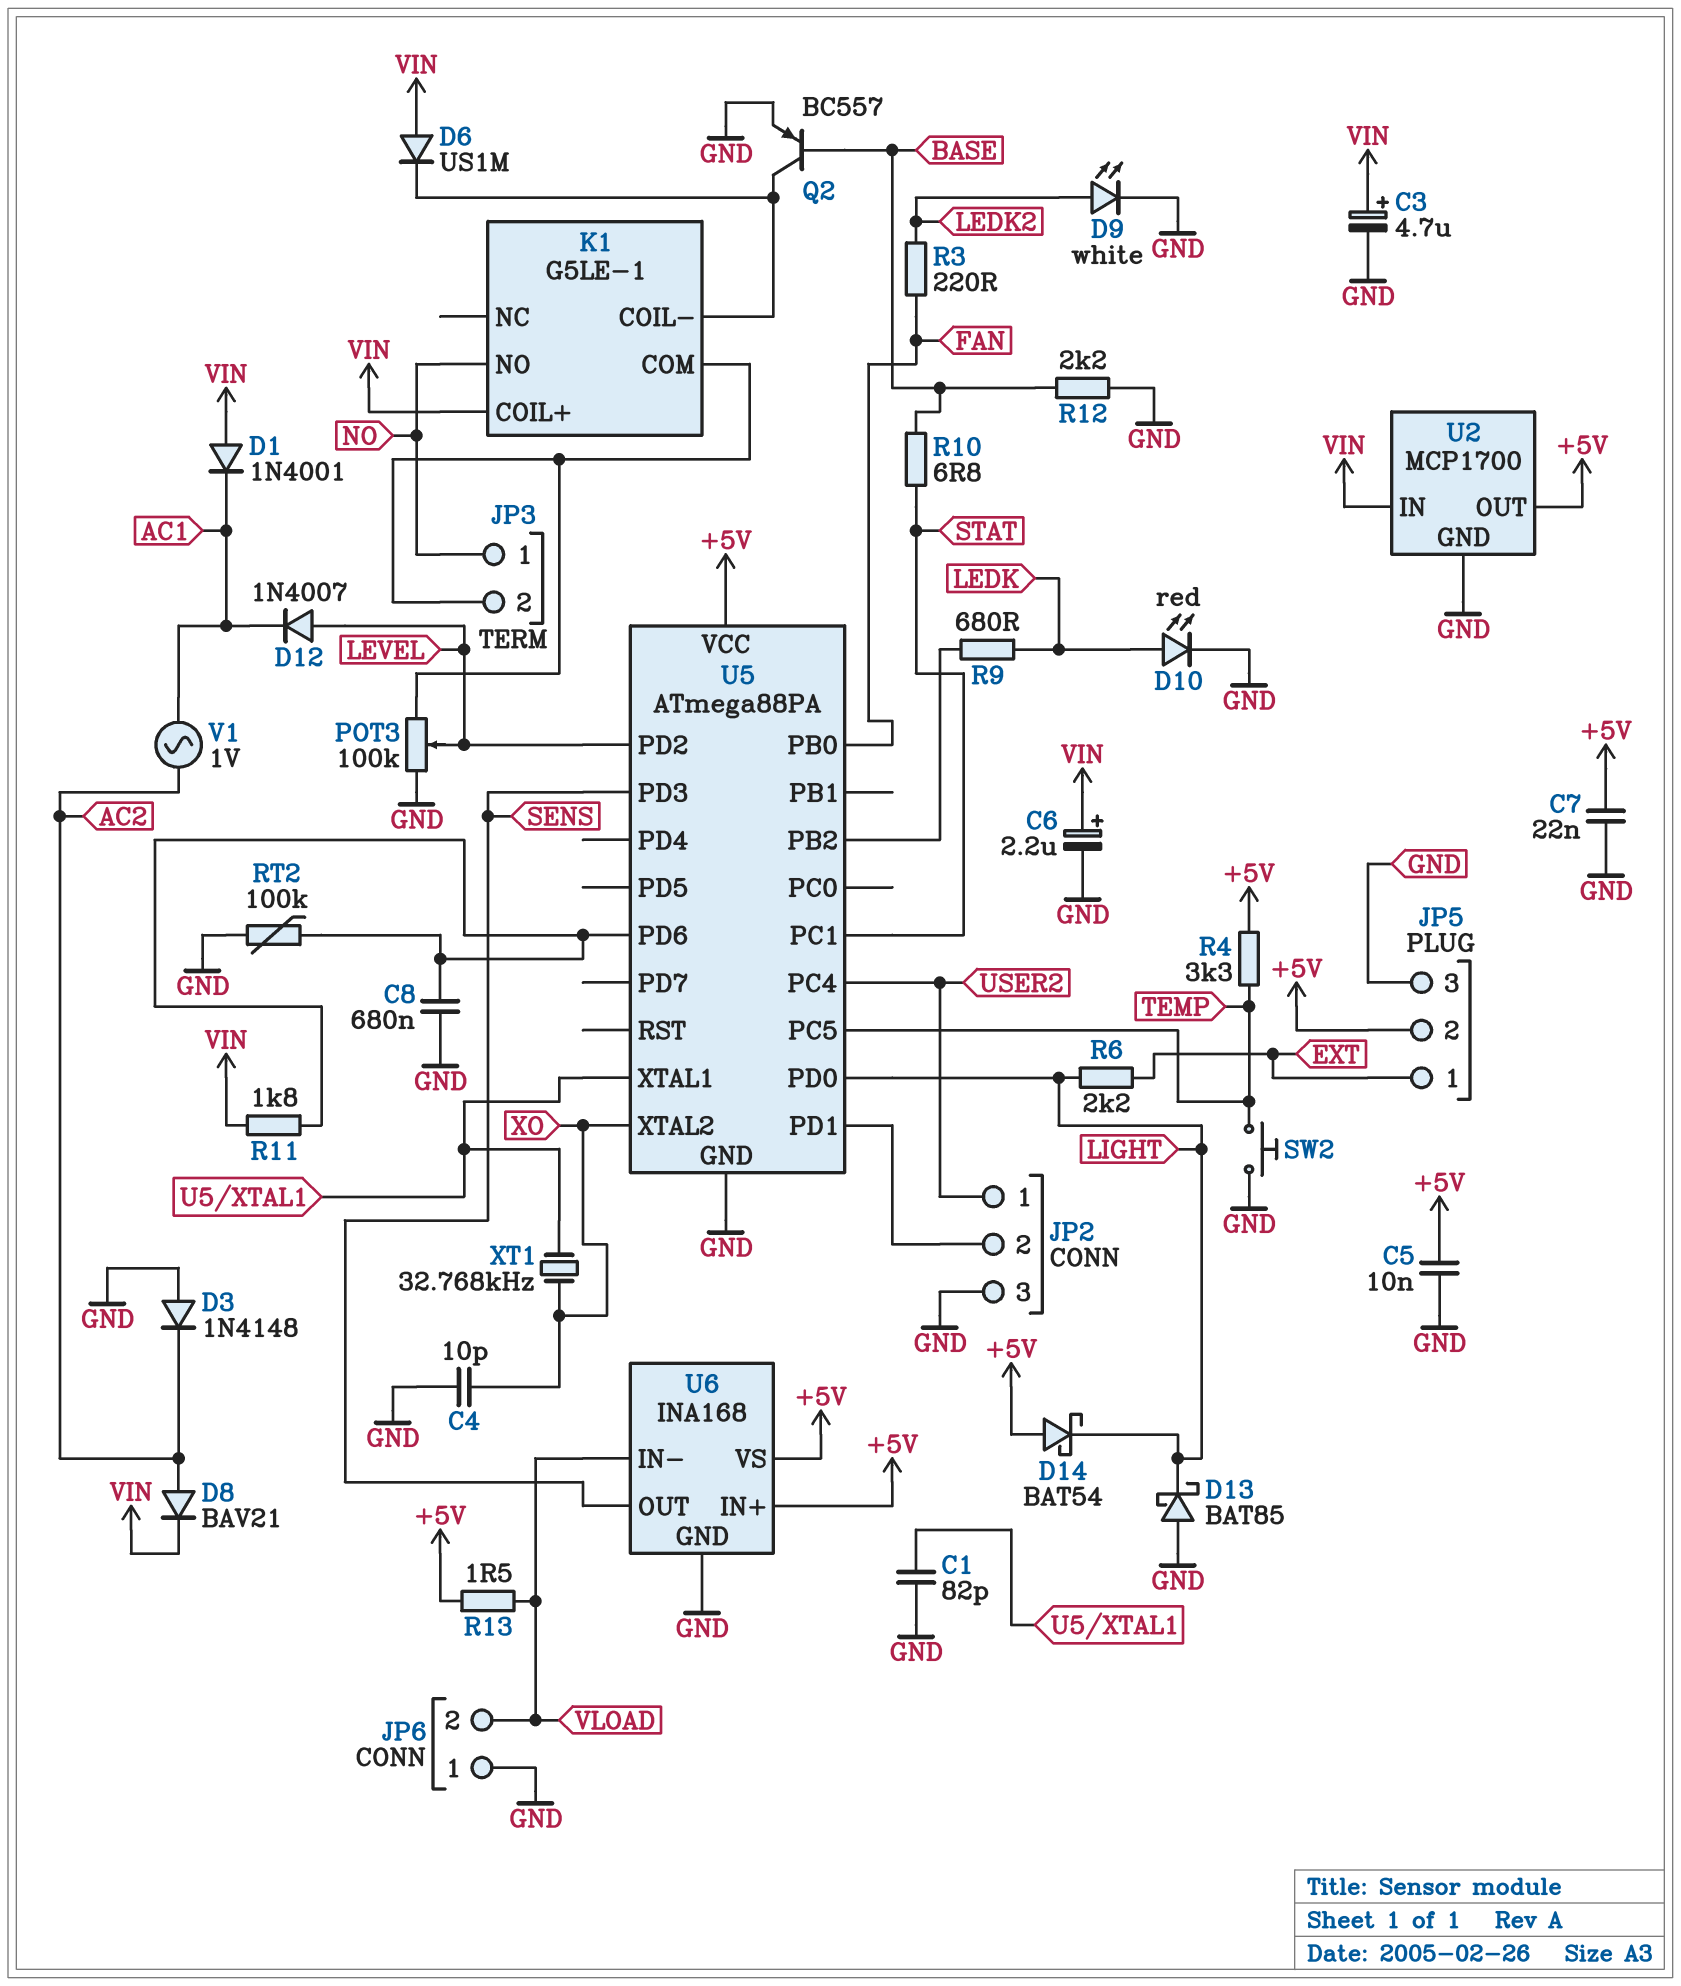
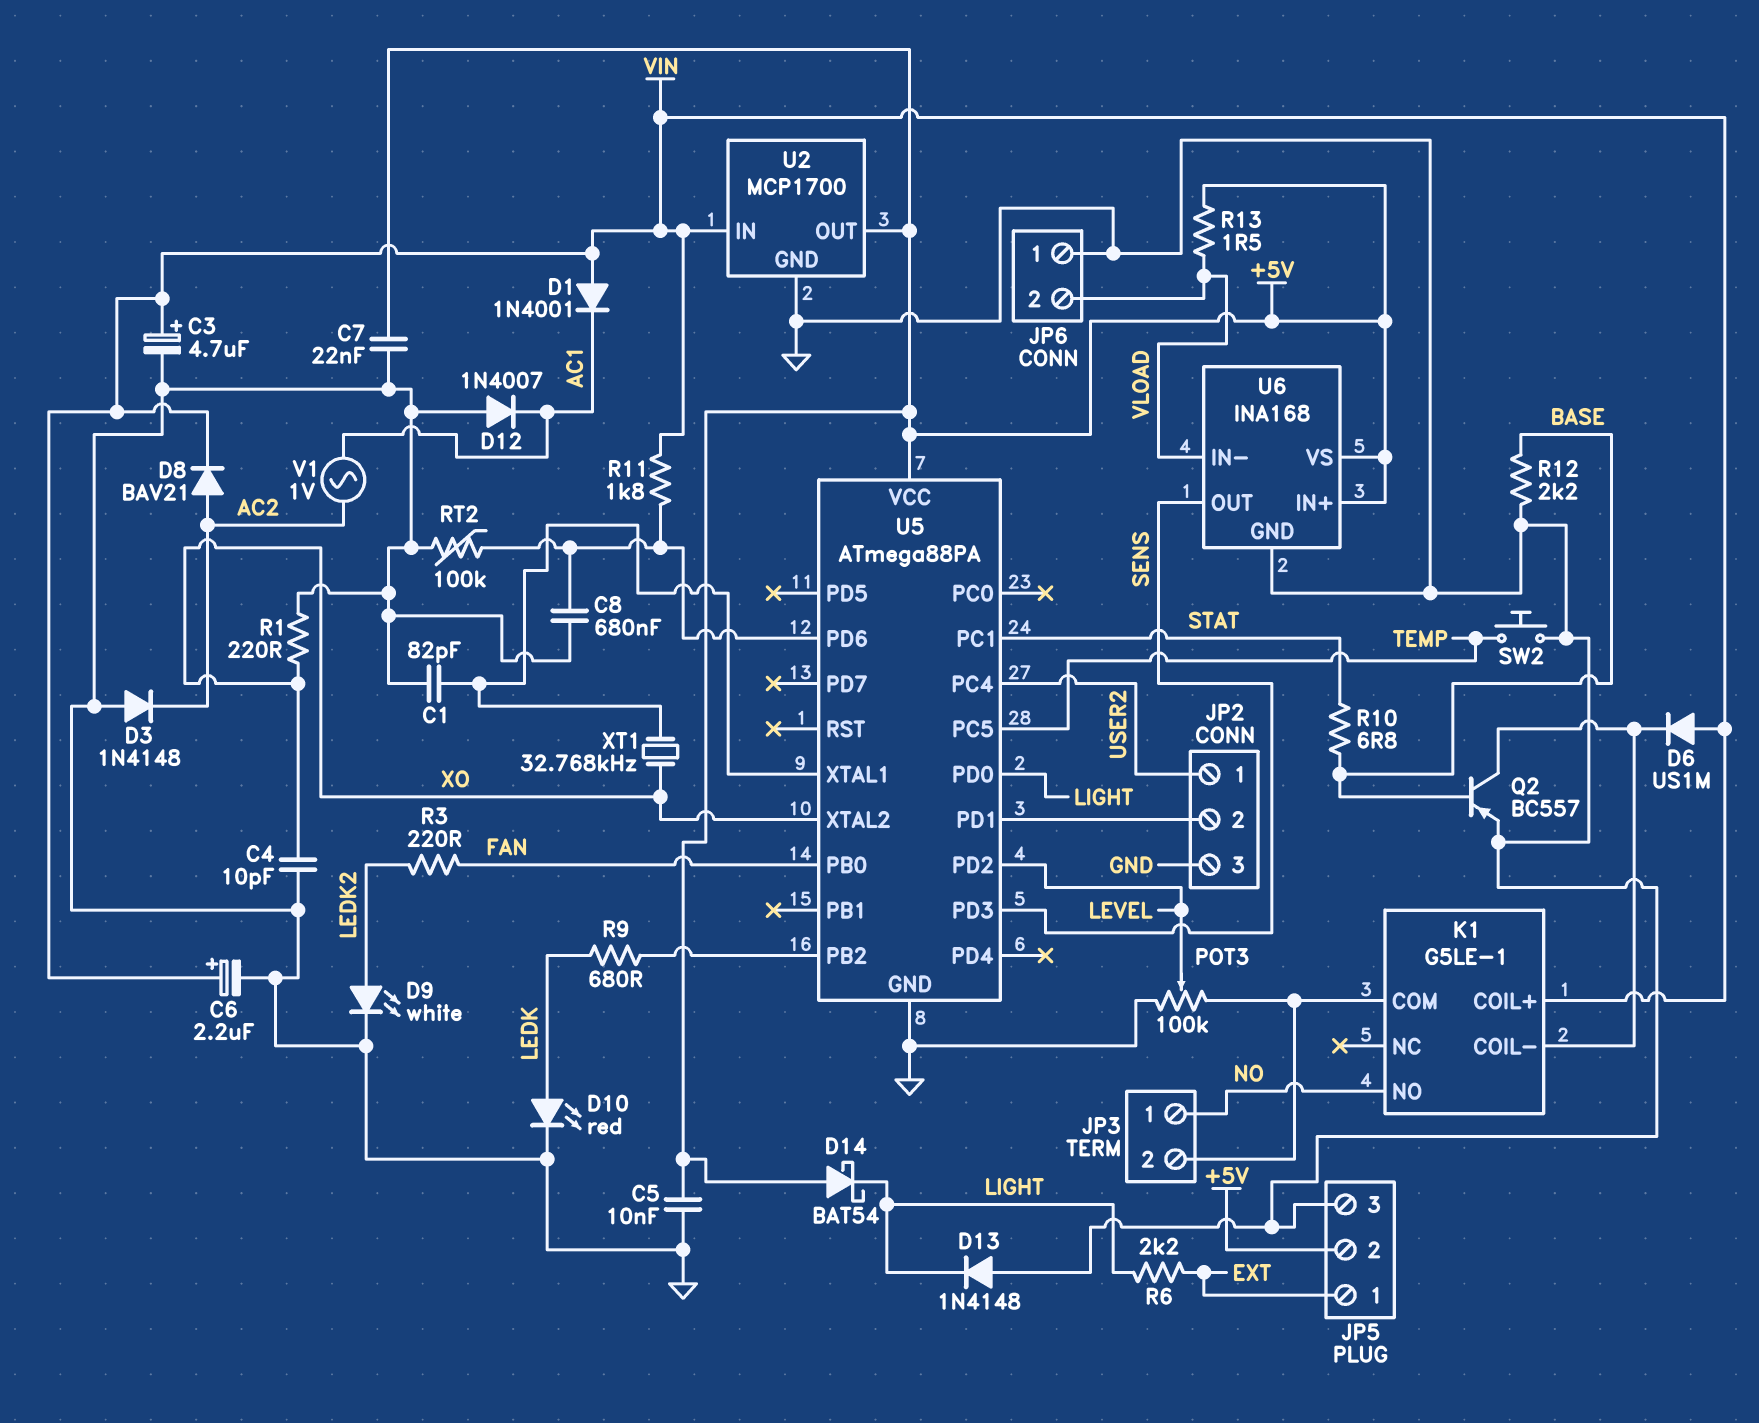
D12: diode 1N4007 (A LEVEL, K AC1) -> diode 1N4007 (A GND, K AC1)
D13: schottky BAT85 (A GND, K LIGHT) -> diode 1N4148 (A GND, K LIGHT)
R1: none -> 220 (GND, XO)
R4: 3.3k (+5V, TEMP) -> none

